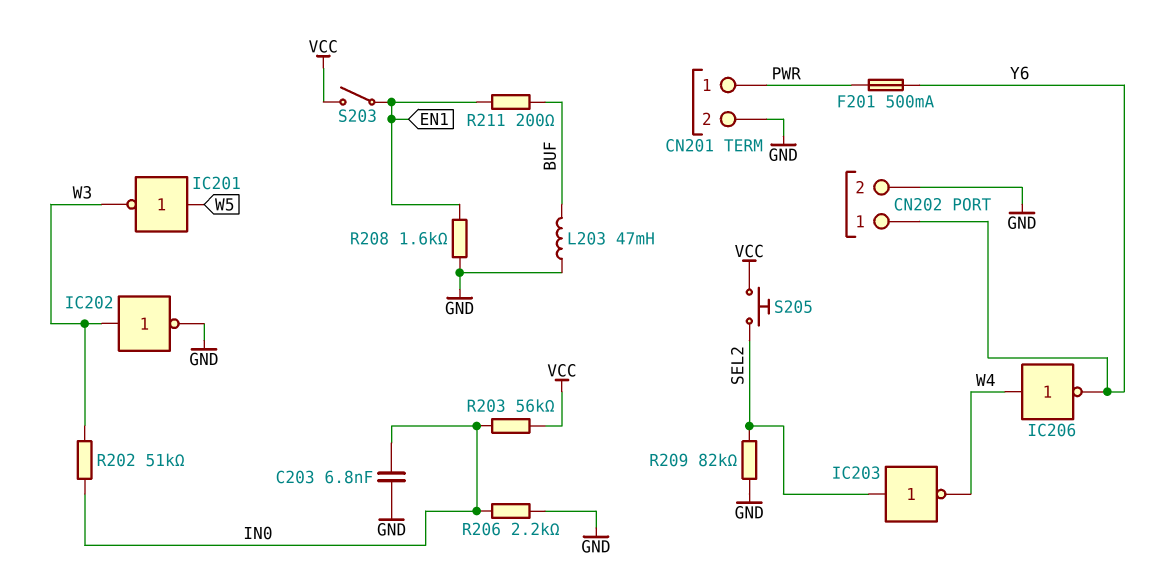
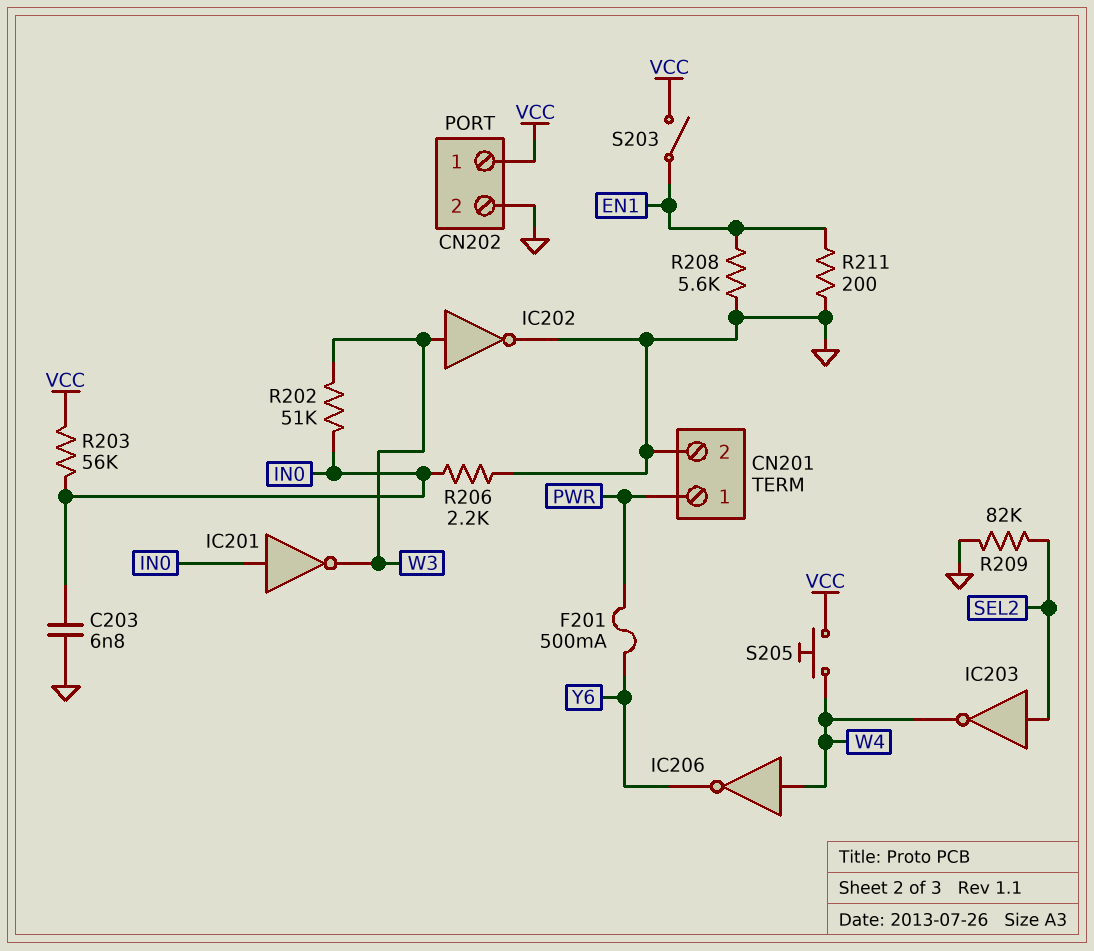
CN202 pin 1: Y6 -> VCC
IC201: NOT (in W5, out W3) -> NOT (in IN0, out W3)
L203: 47mH (BUF, GND) -> none
R208: 1.6k (EN1, GND) -> 5.6k (EN1, GND)
R211: 200 (BUF, EN1) -> 200 (EN1, GND)
S205: button (SEL2, VCC) -> button (VCC, W4)

